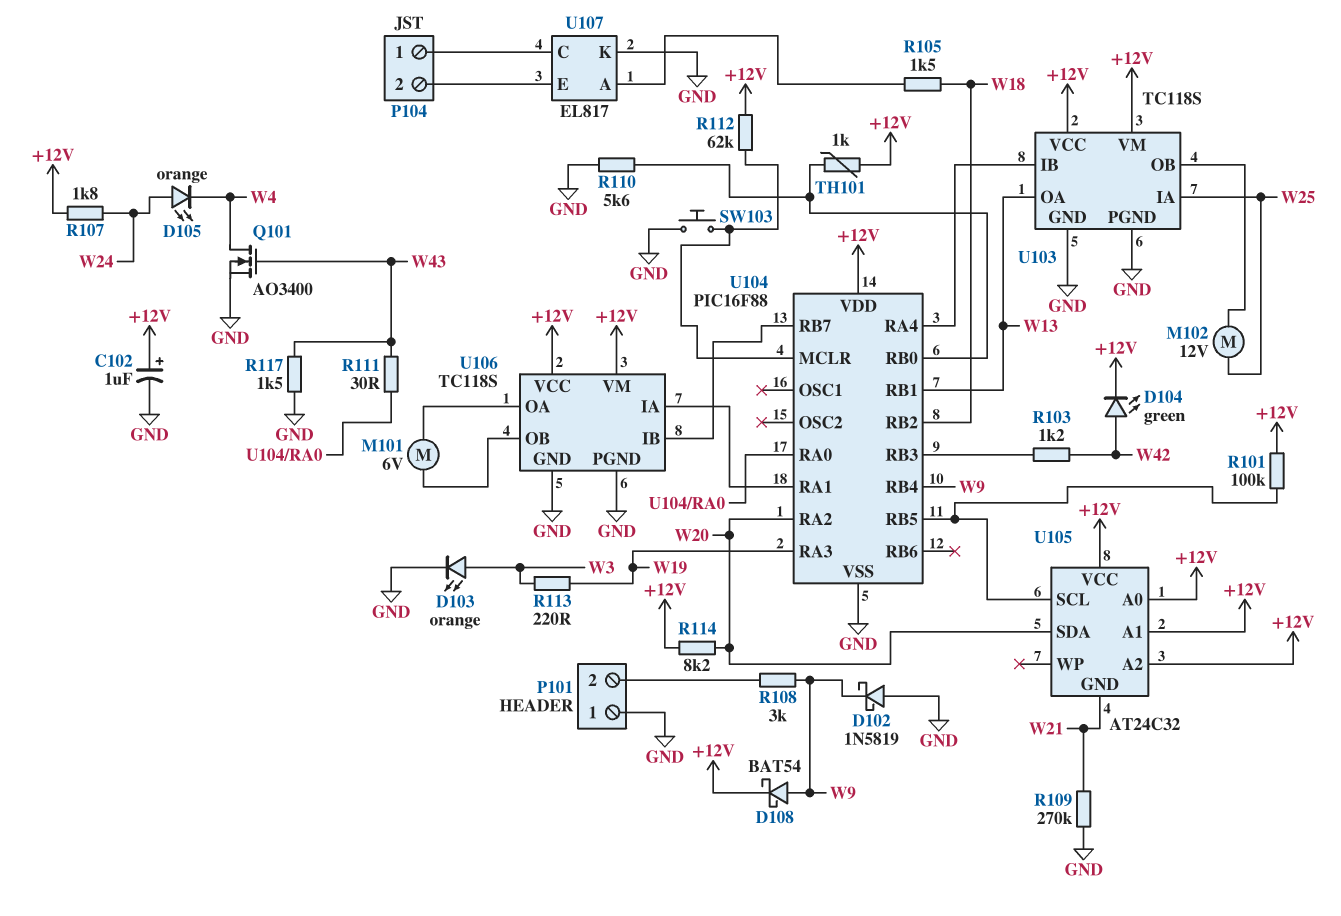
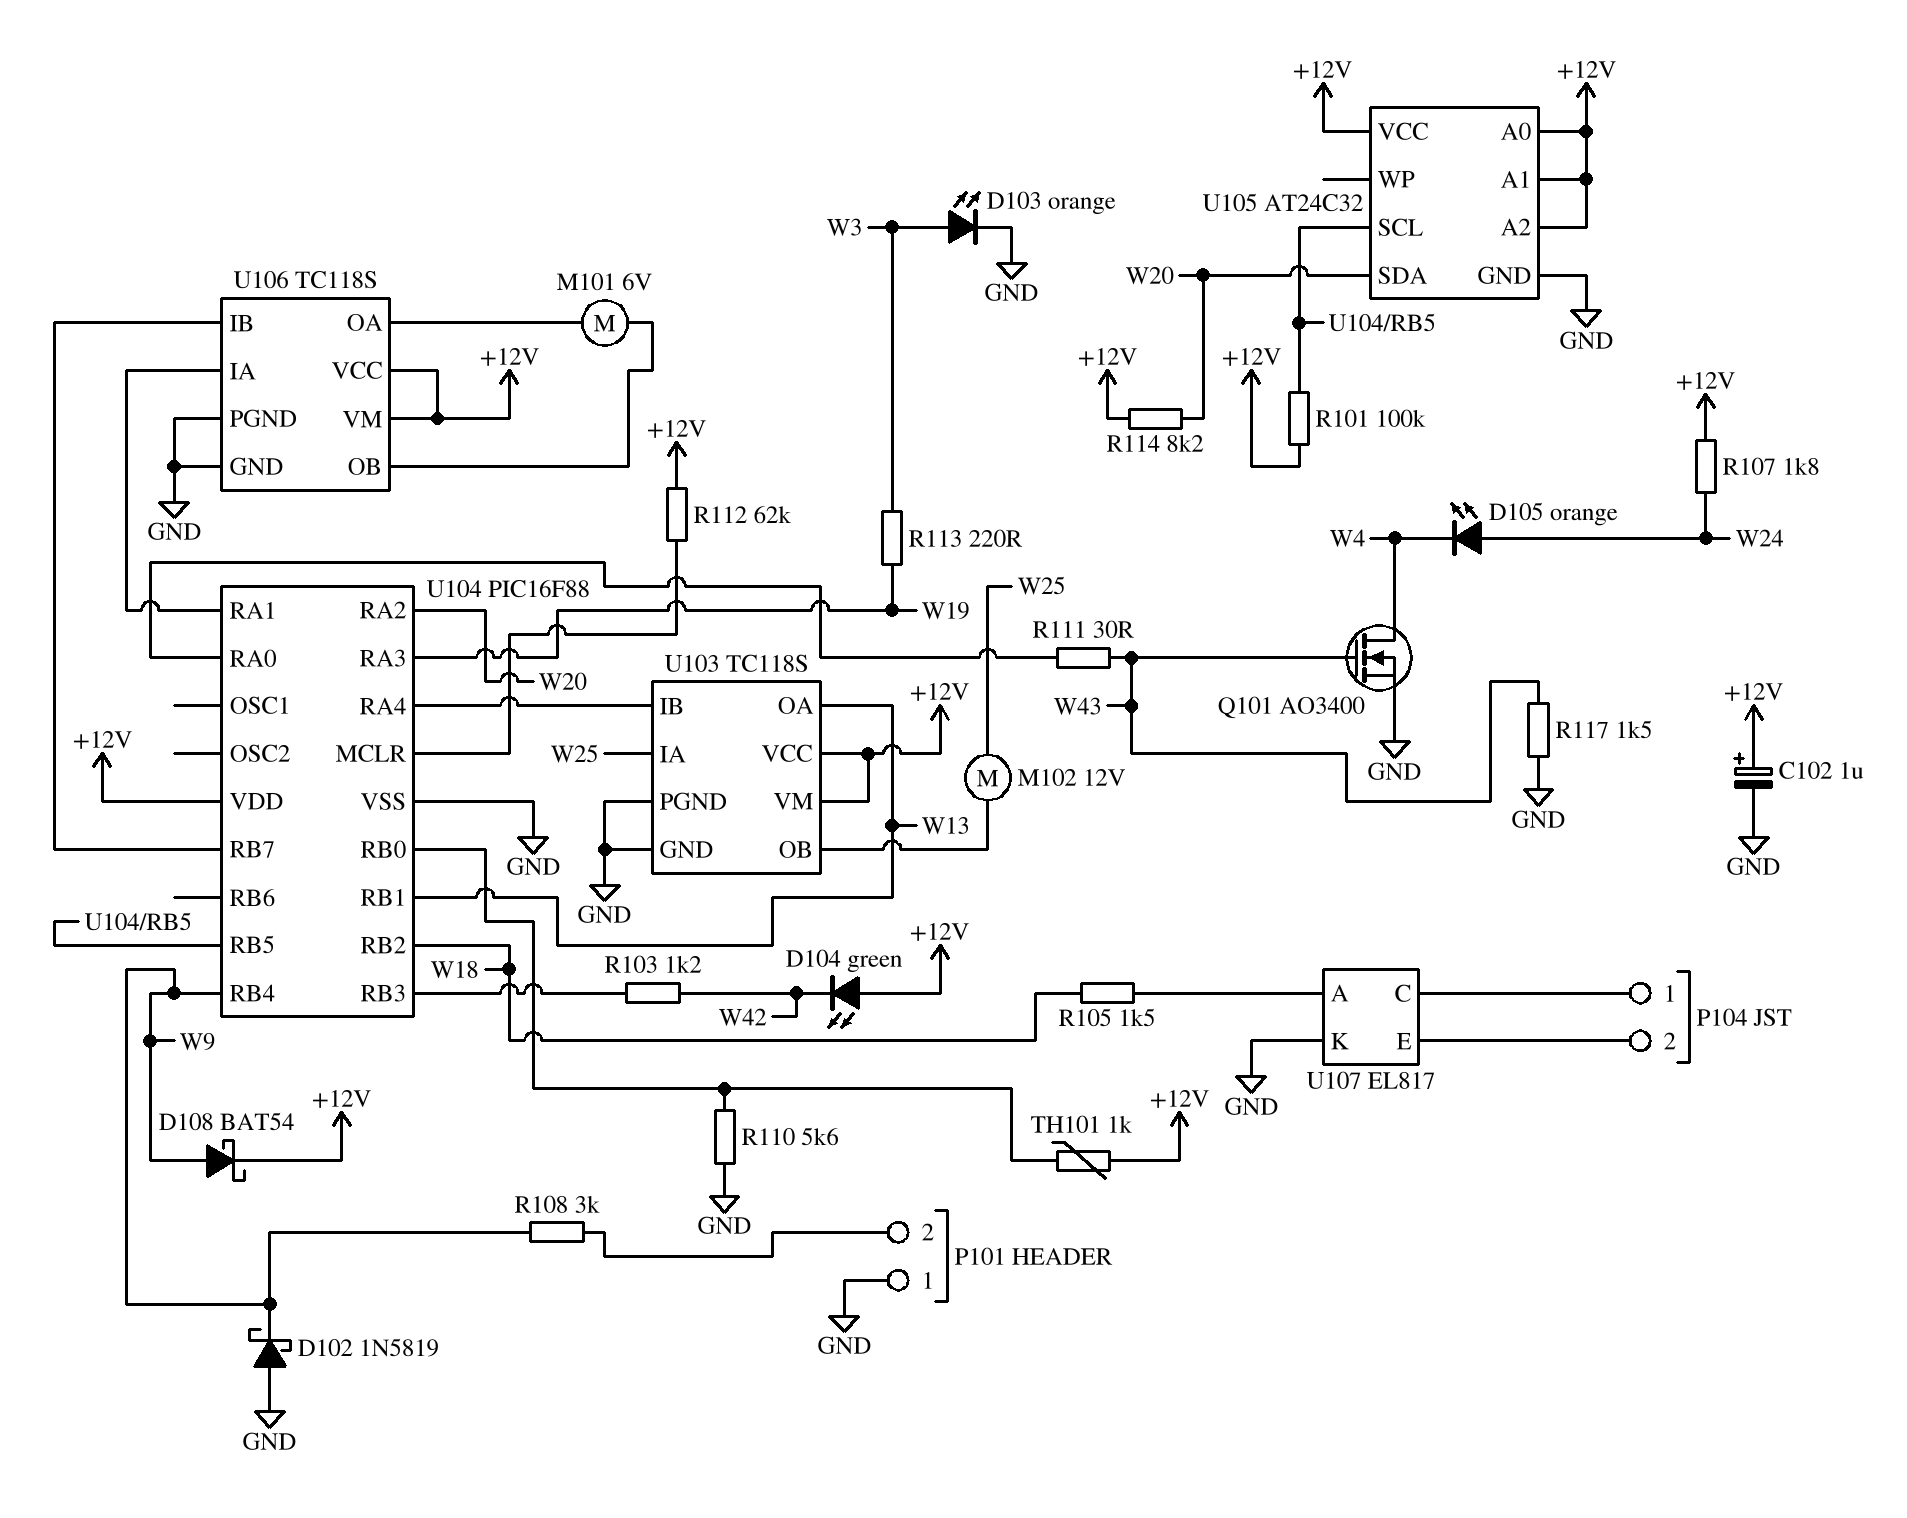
D104: LED green (A W42, K +12V) -> LED green (A +12V, K W42)
R109: 270k (GND, W21) -> none
SW103: button (GND, U104/MCLR) -> none
U105 pin GND: W21 -> GND

